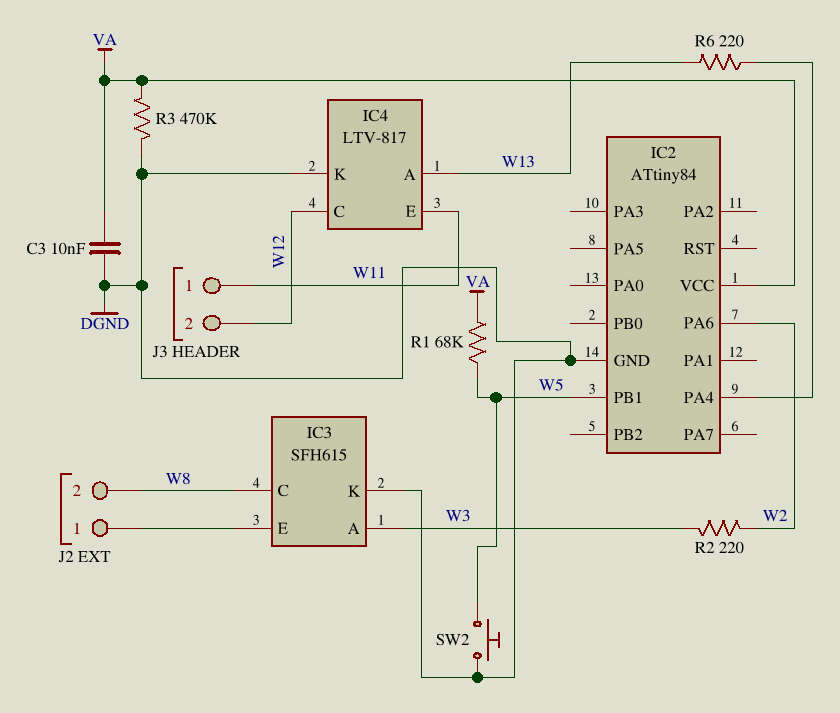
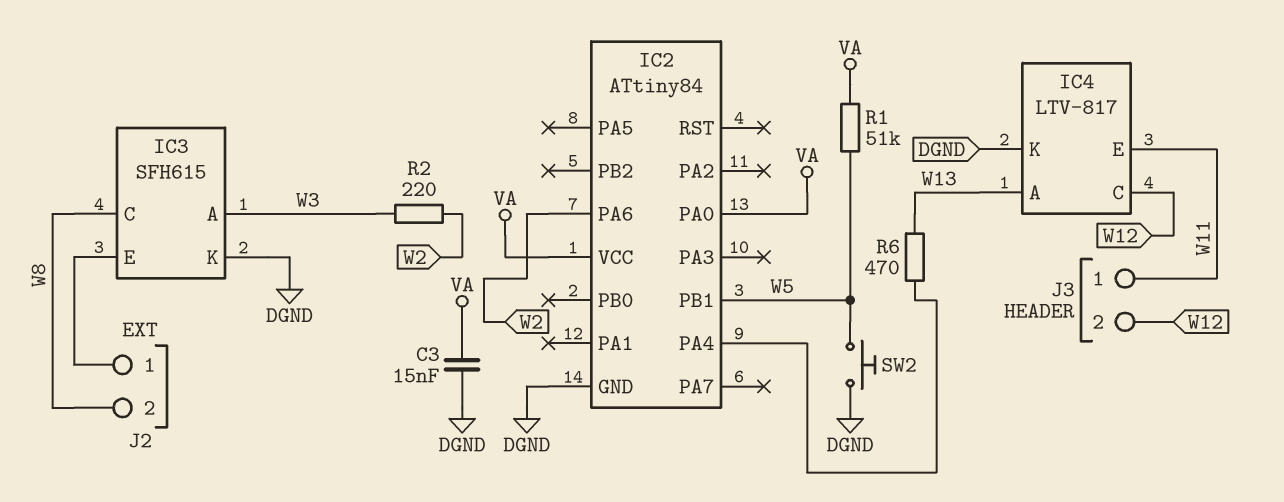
C3: 10nF (DGND, VA) -> 15nF (DGND, VA)
IC2 pin PA0: none -> VA
R1: 68k (VA, W5) -> 51k (VA, W5)
R3: 470k (DGND, VA) -> none
R6: 220 (IC2/PA4, W13) -> 470 (IC2/PA4, W13)

